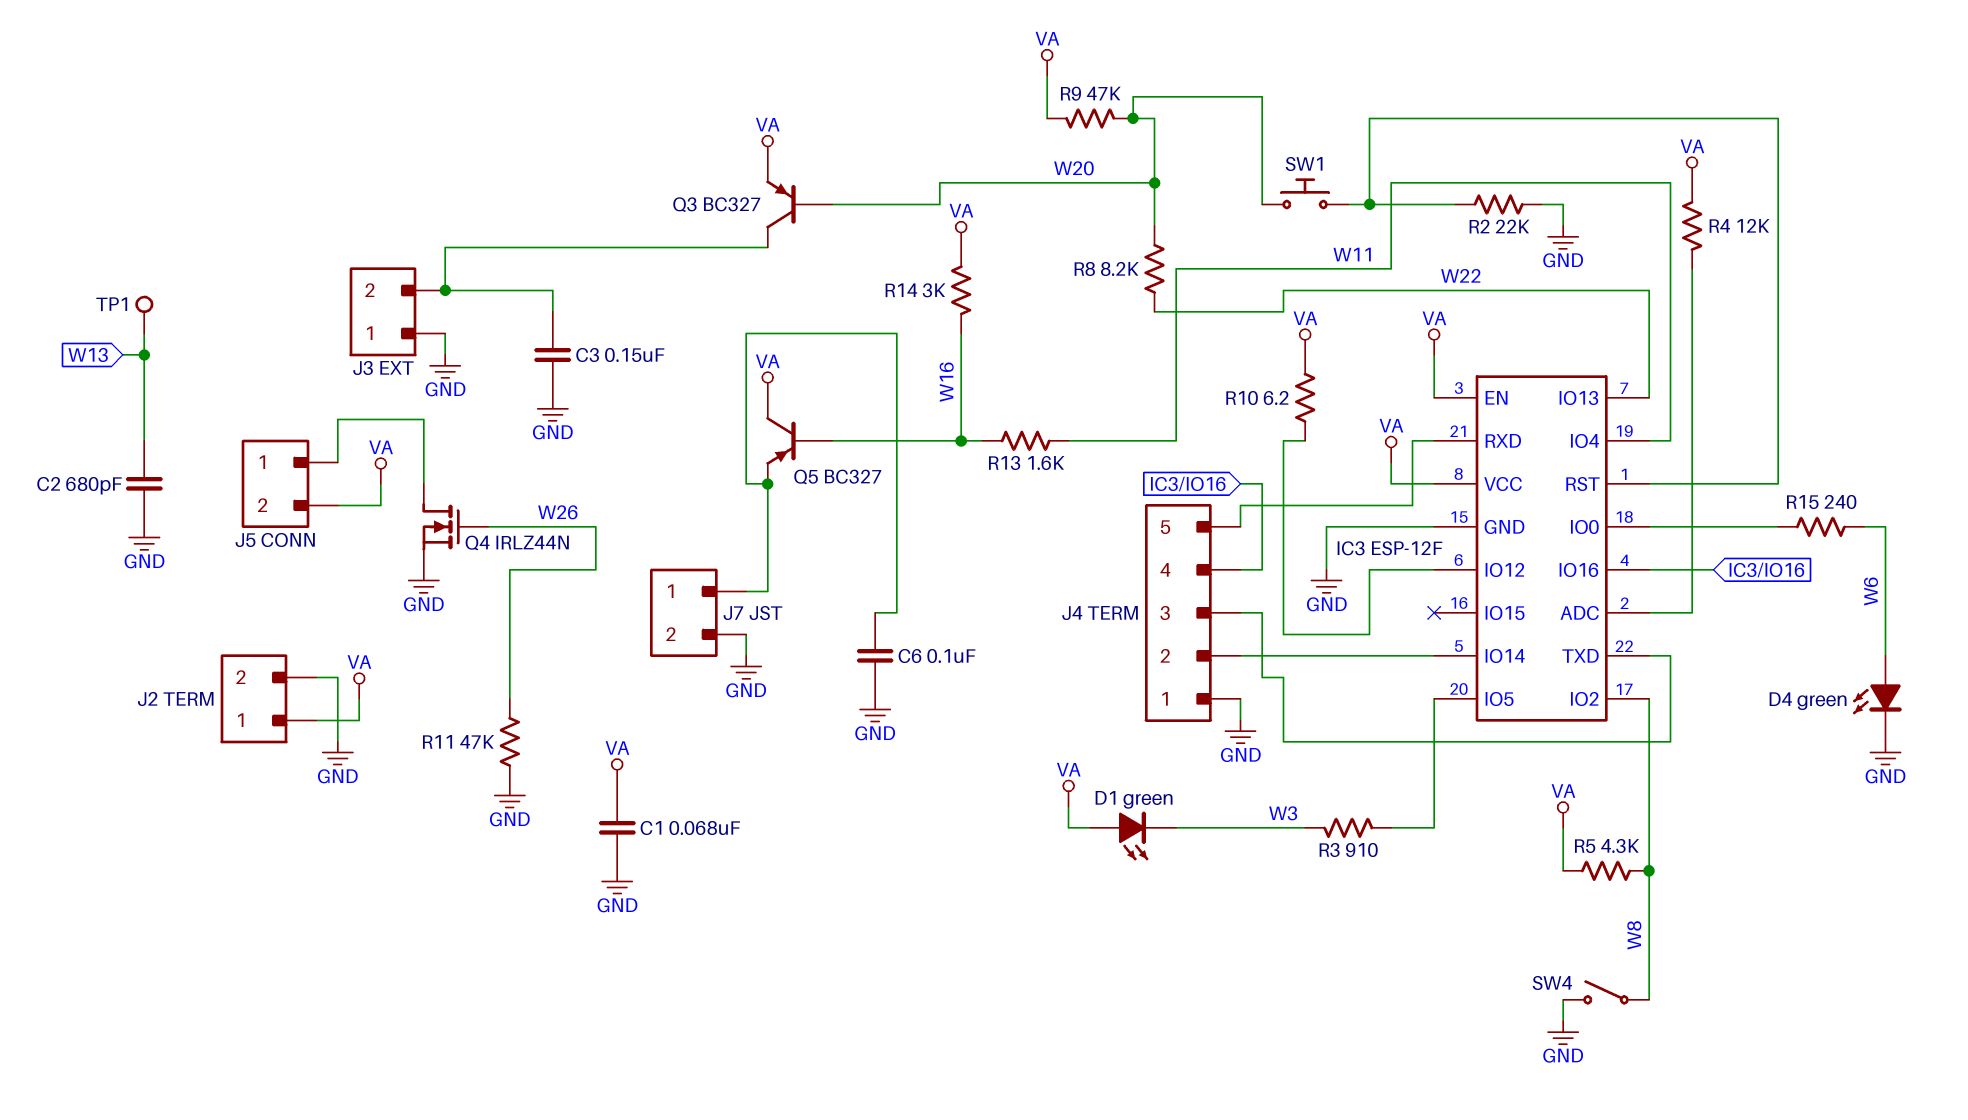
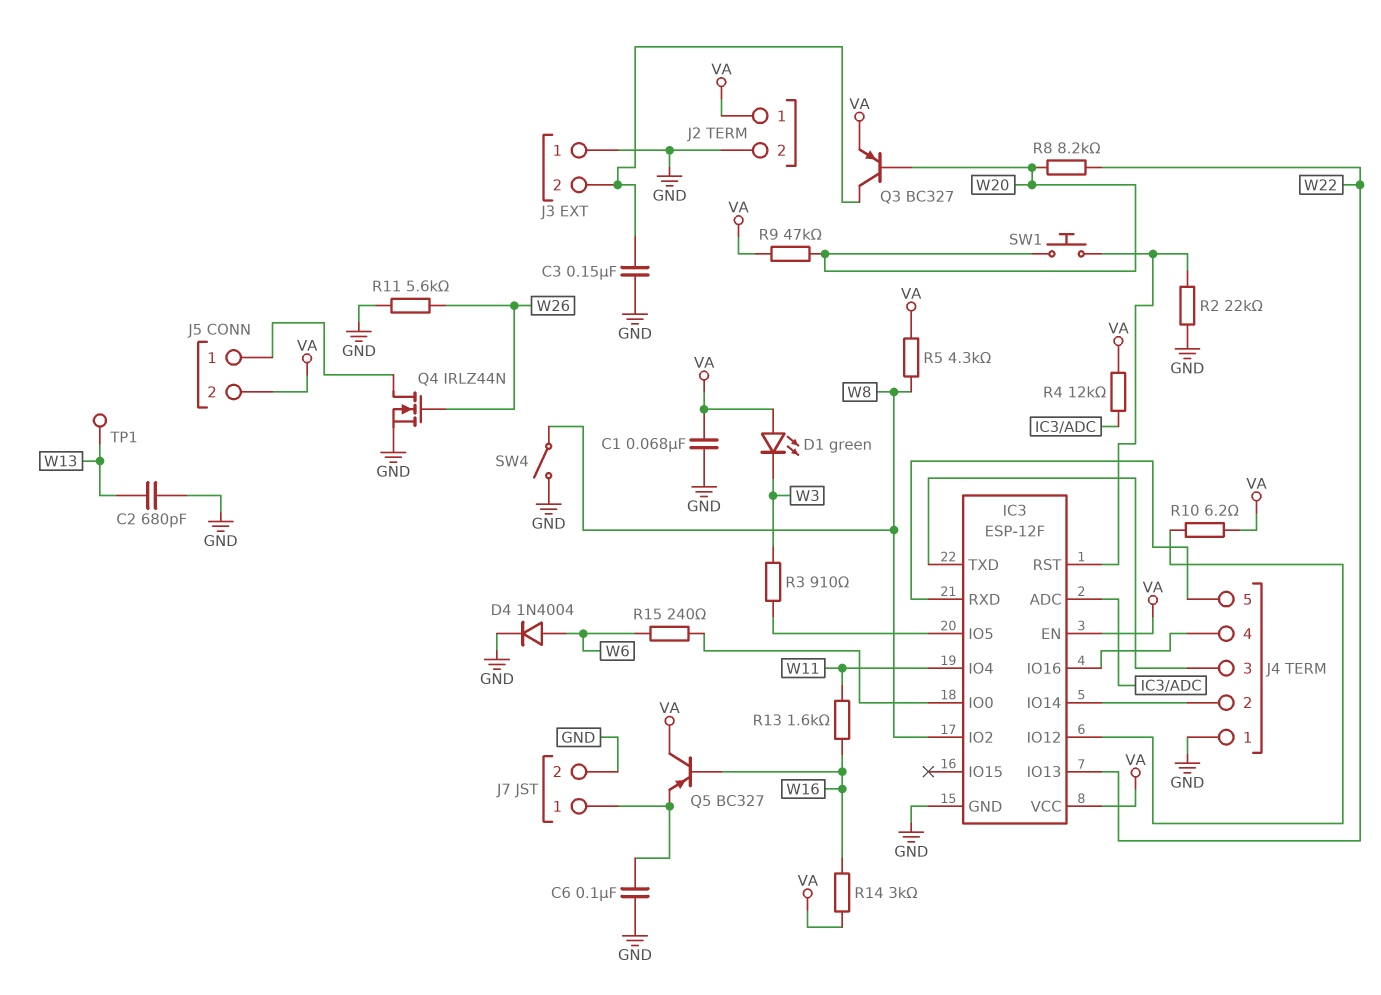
D4: LED green (A W6, K GND) -> diode 1N4004 (A W6, K GND)
R11: 47k (GND, W26) -> 5.6k (GND, W26)

